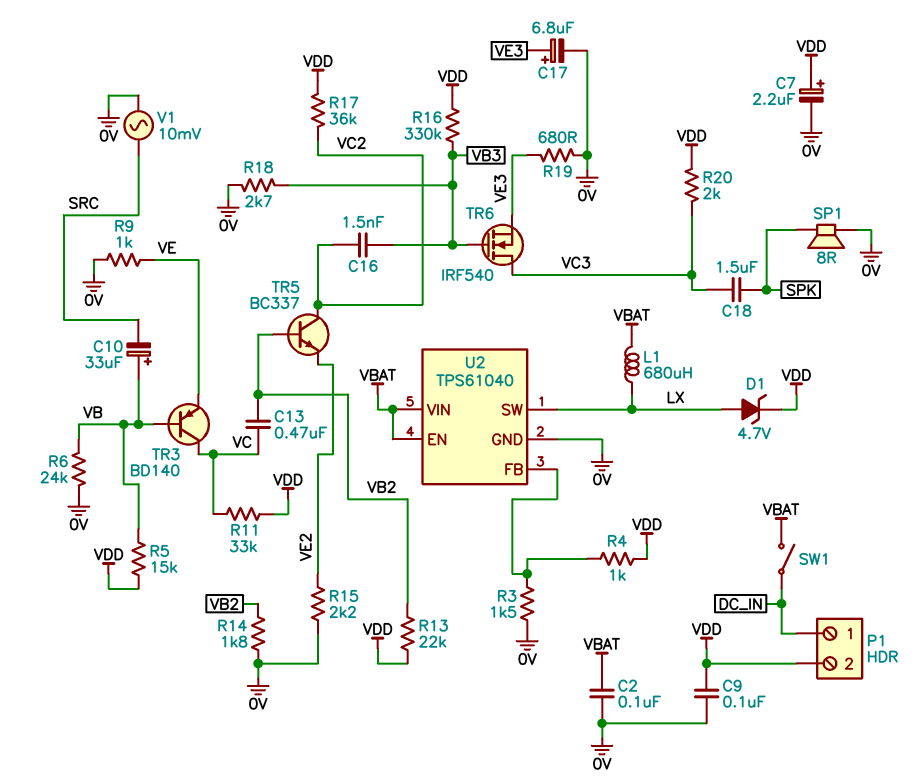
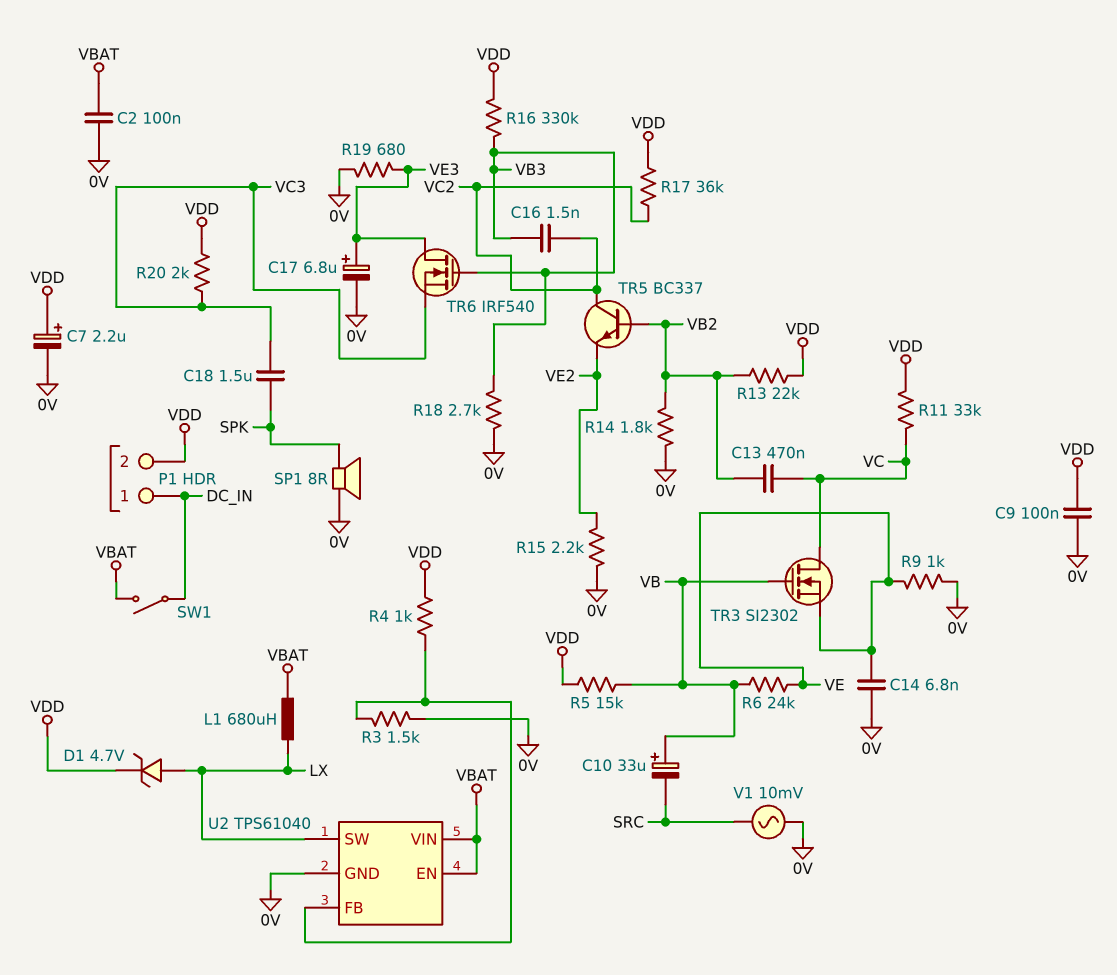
C14: none -> 6.8nF (0V, VE)
R6: 24k (0V, VB) -> 24k (VB, VE)
TR3: PNP BD140 (B VB, C VC, E VE) -> NMOS SI2302 (G VB, D VC, S VE)
TR6: NMOS IRF540 (G VB3, D VC3, S VE3) -> NMOS IRF540 (G VB3, D VE3, S VC3)

